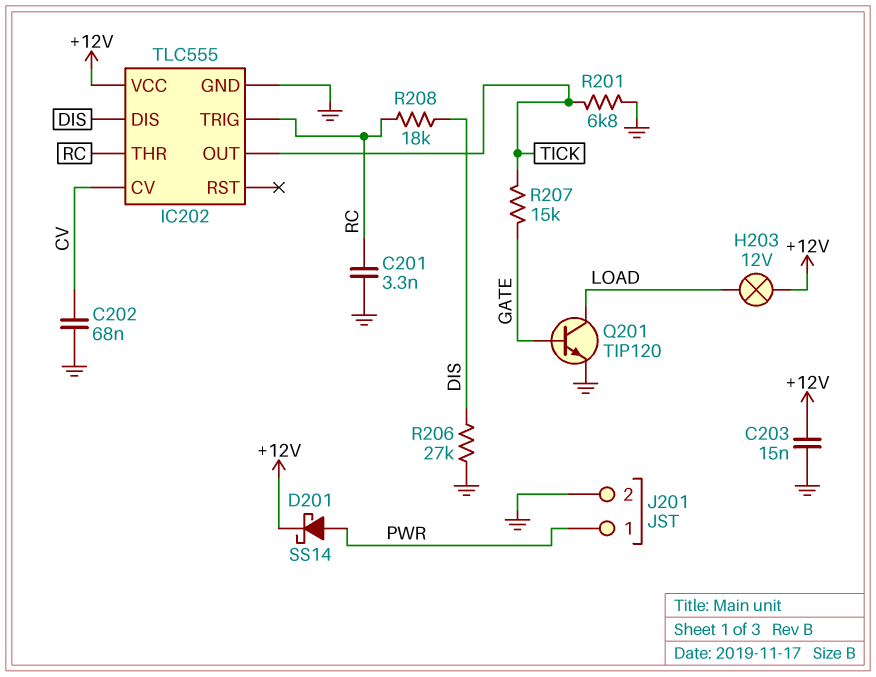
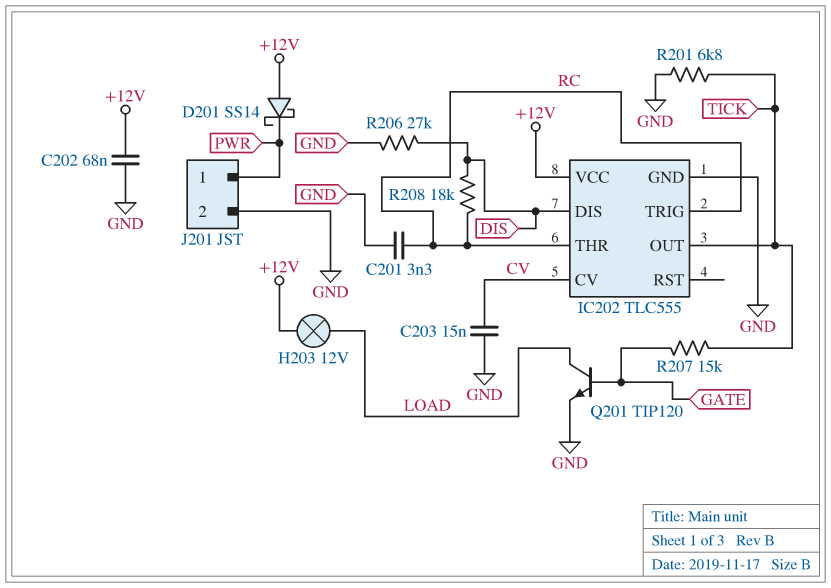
C202: 68nF (CV, GND) -> 68nF (+12V, GND)
C203: 15nF (+12V, GND) -> 15nF (CV, GND)
D201: schottky SS14 (A PWR, K +12V) -> schottky SS14 (A +12V, K PWR)

